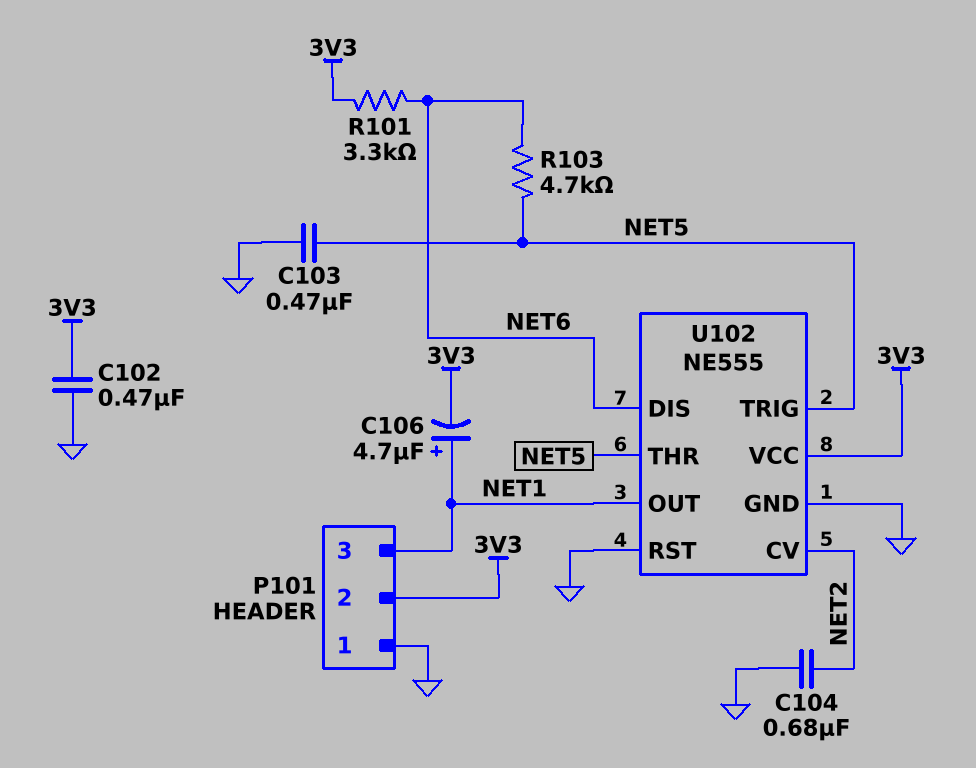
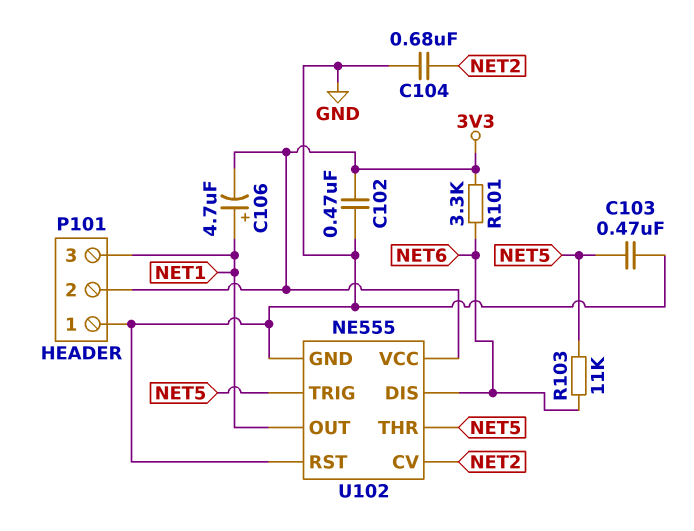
R103: 4.7k (NET5, NET6) -> 11k (NET5, NET6)

